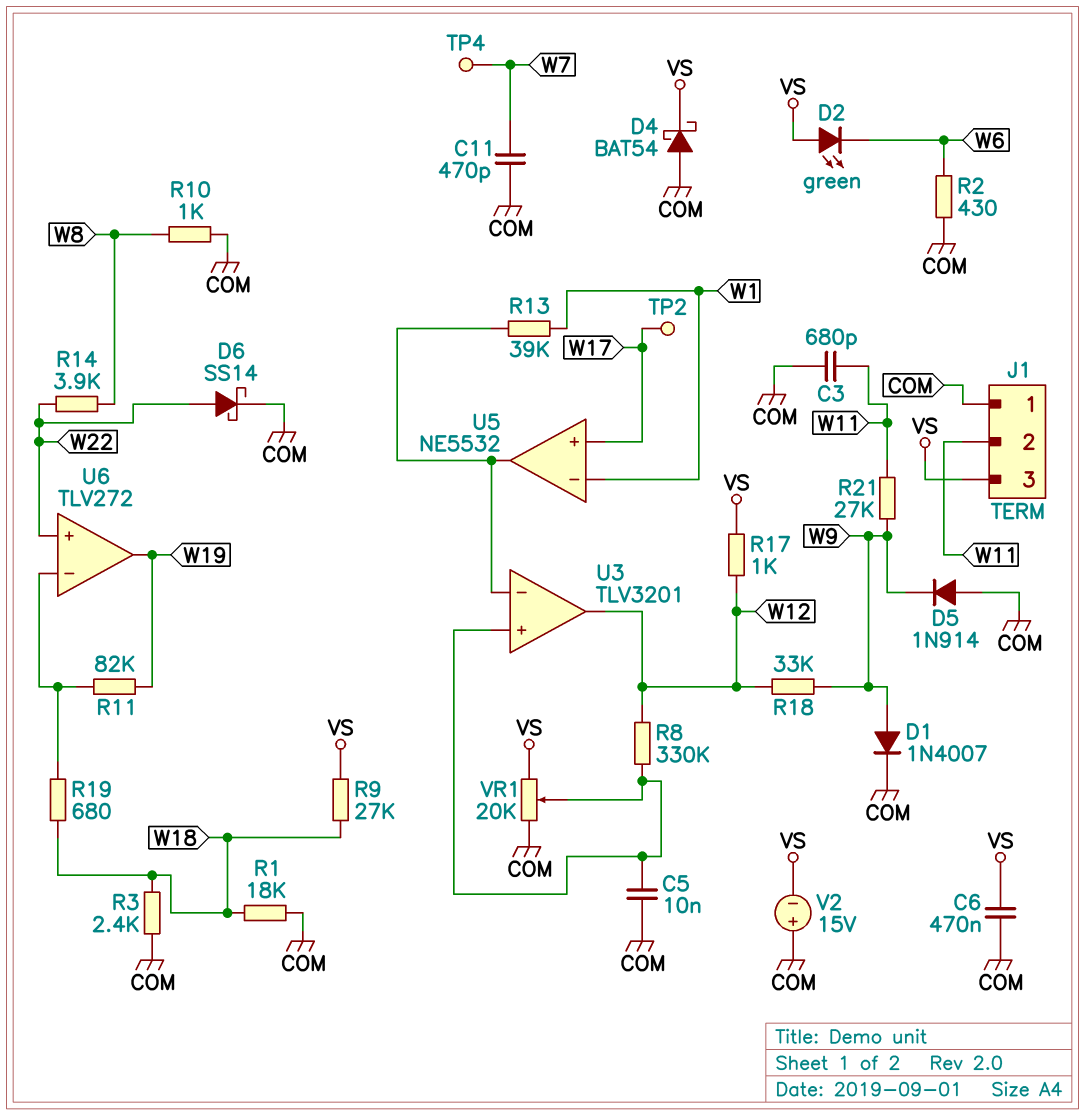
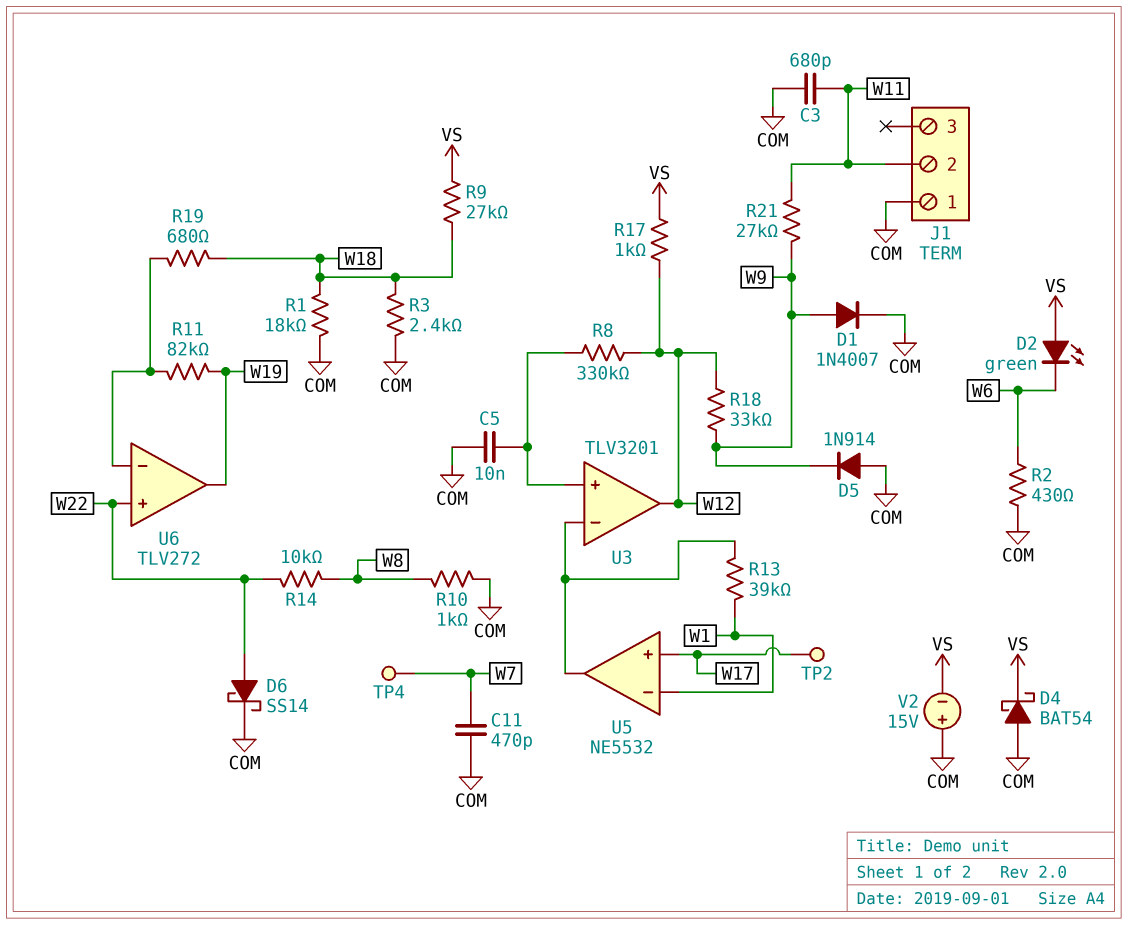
C6: 470nF (COM, VS) -> none
J1 pin 3: VS -> none
R14: 3.9k (W8, W22) -> 10k (W8, W22)
VR1: 20k (COM, VS, wiper U3/in+) -> none

